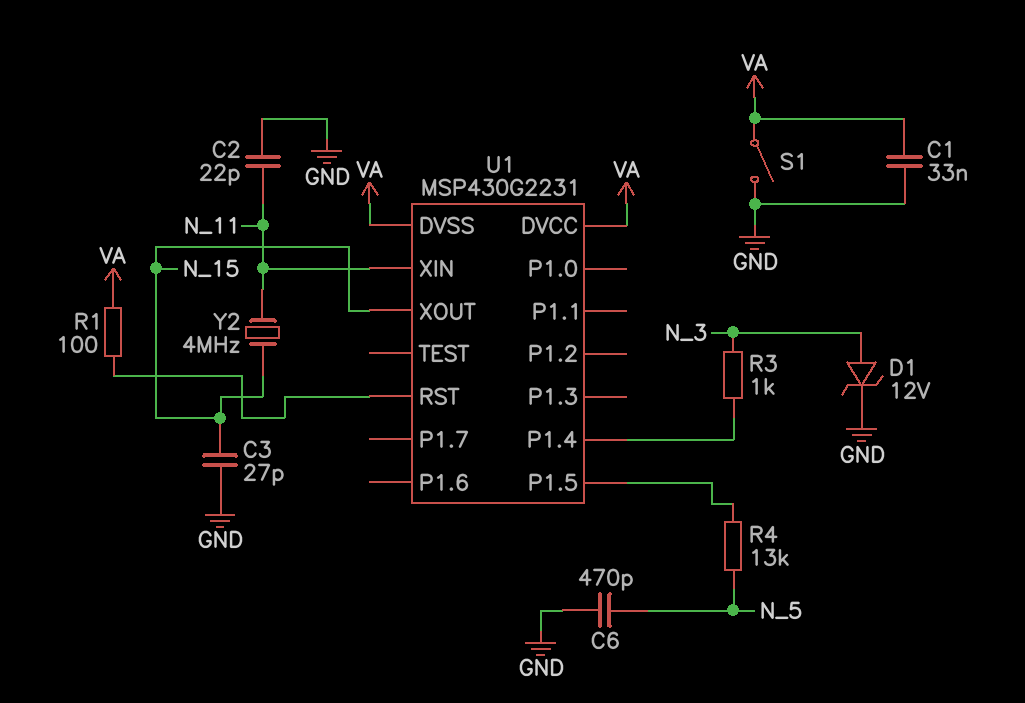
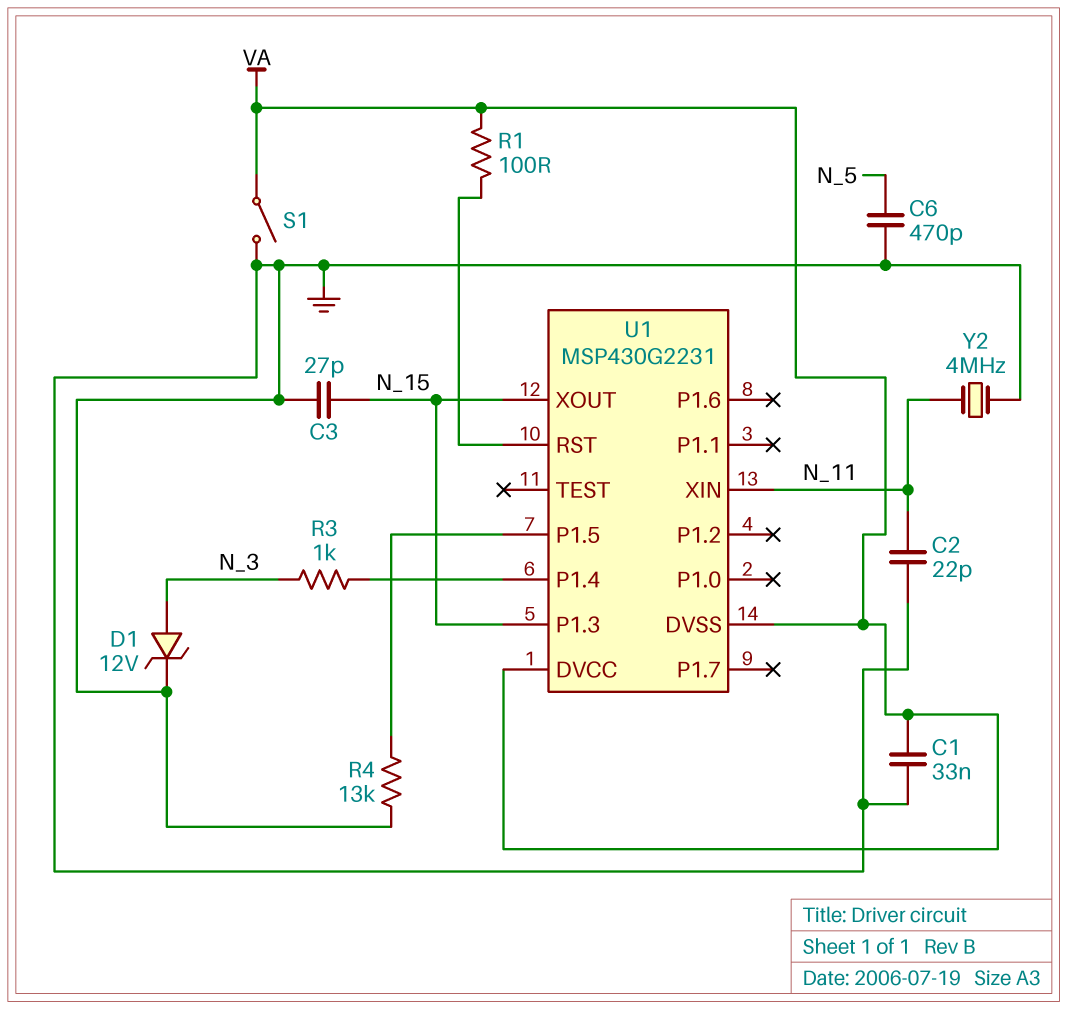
R4: 13k (N_5, U1/P1.5) -> 13k (GND, U1/P1.5)
U1 pin P1.3: none -> N_15
Y2: 4MHz (N_11, N_15) -> 4MHz (GND, N_11)

